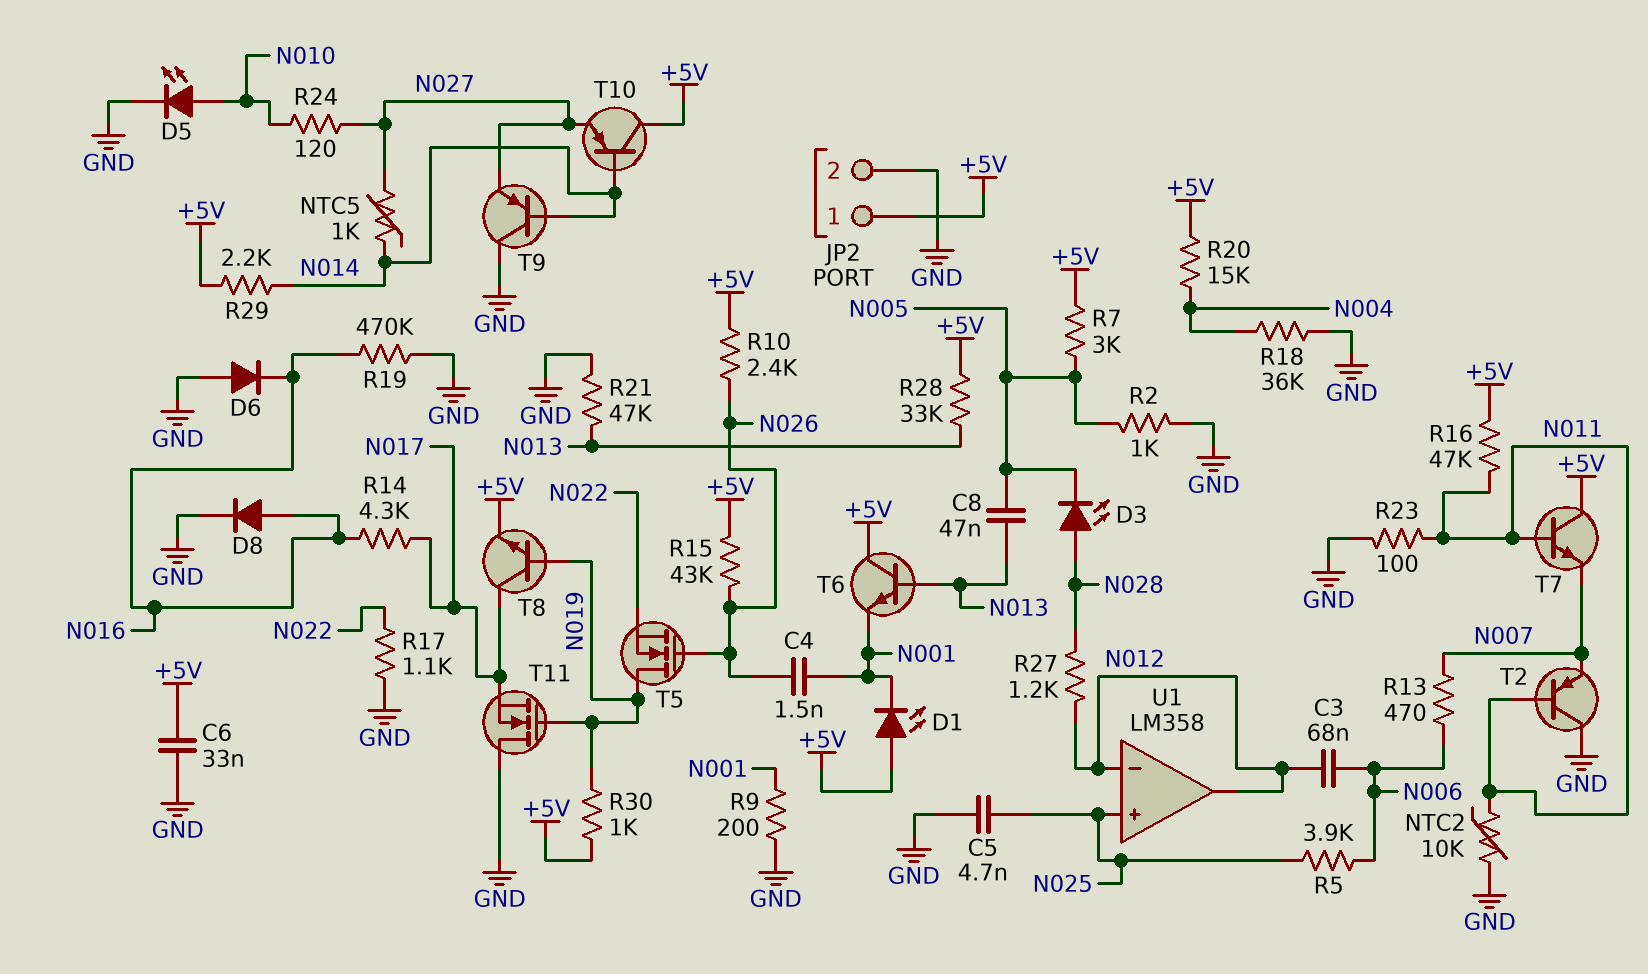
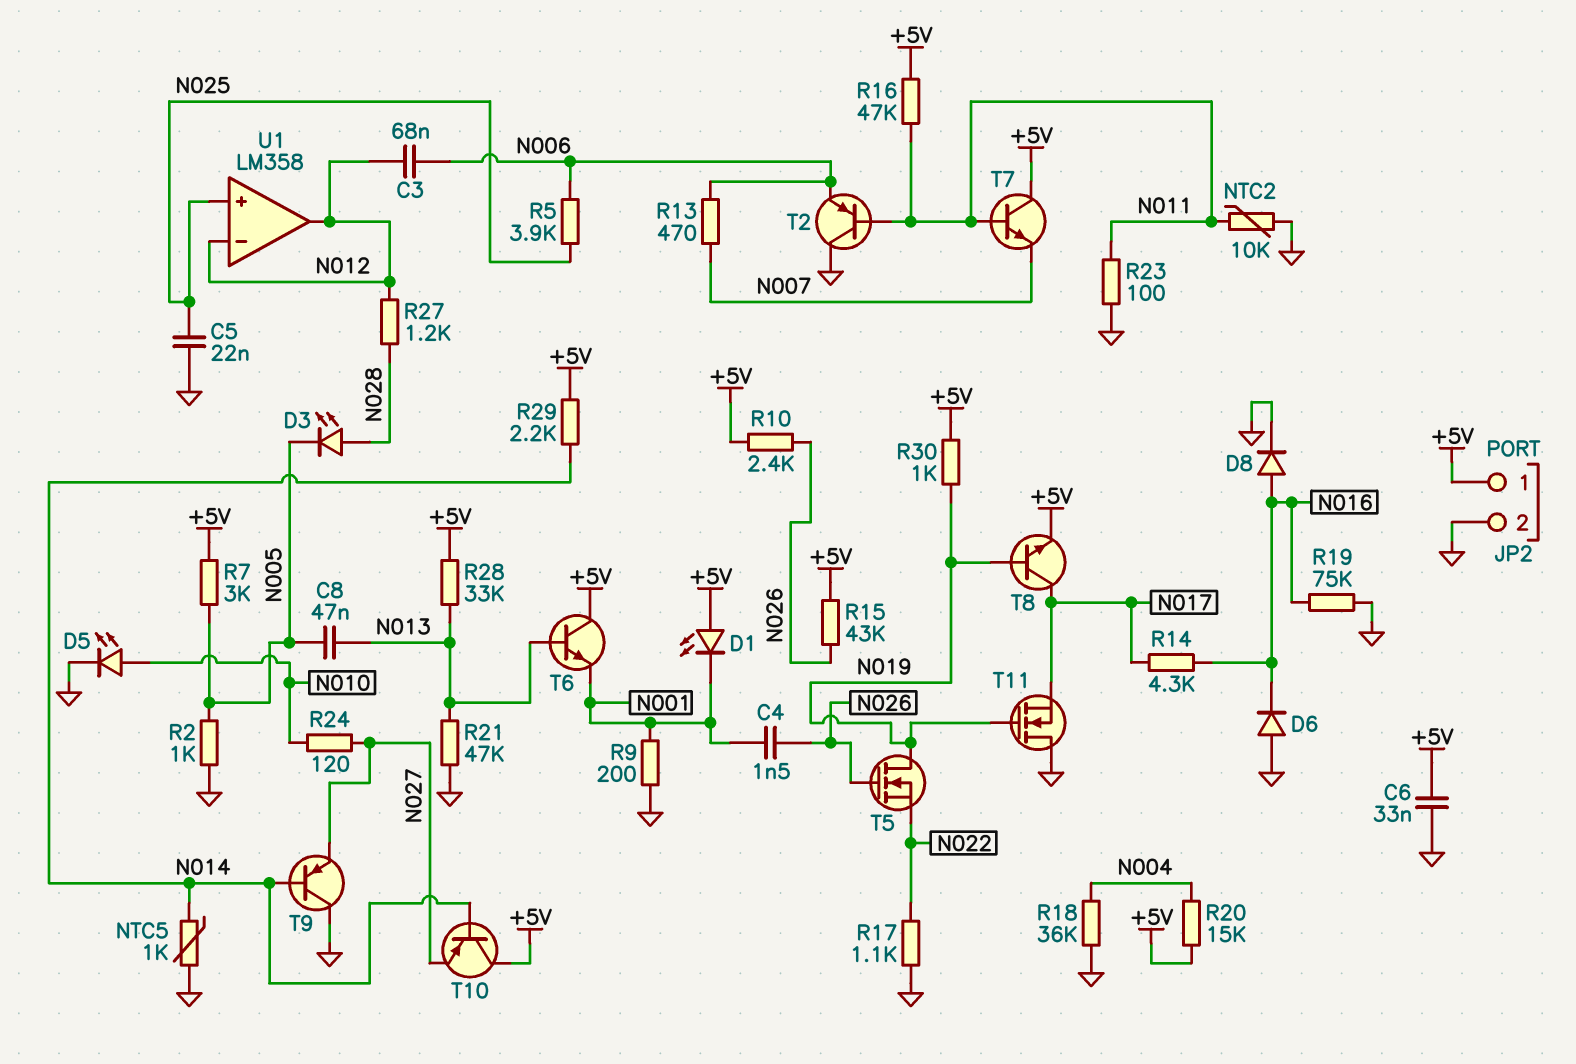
C5: 4.7nF (GND, N025) -> 22nF (GND, N025)
NTC5: 1k (N014, N027) -> 1k (GND, N014)
R19: 470k (GND, N016) -> 75k (GND, N016)
T2: PNP (B N011, C GND, E N007) -> PNP (B N011, C GND, E N006)

